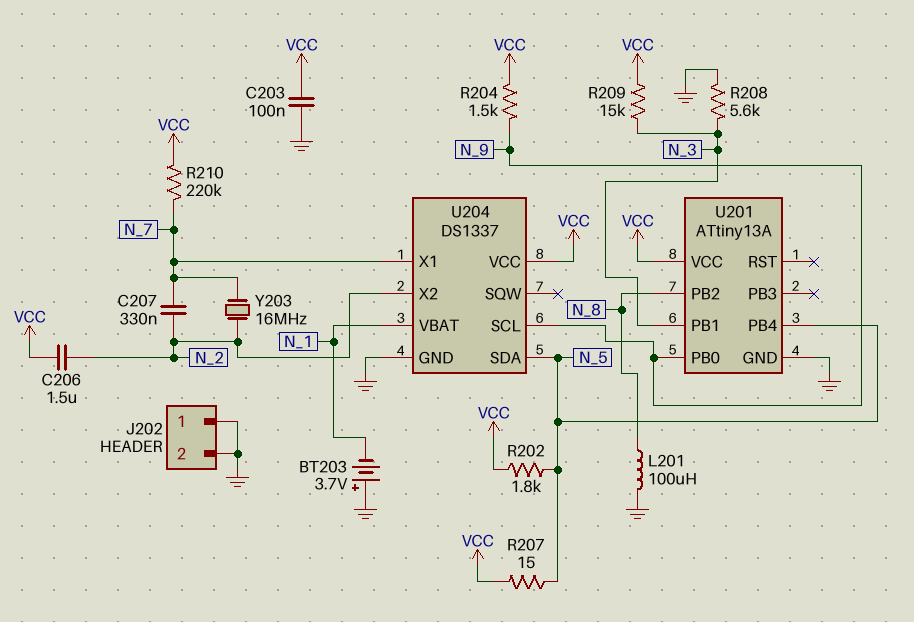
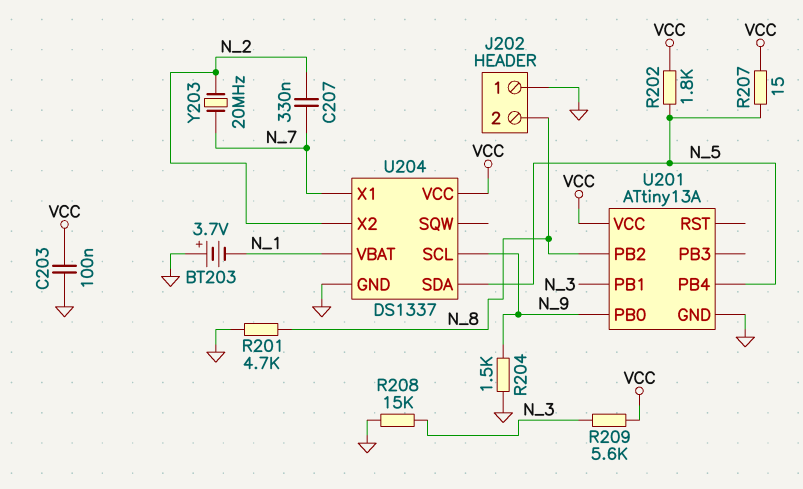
C206: 1.5uF (N_2, VCC) -> none
J202 pin 2: GND -> N_8
L201: 100uH (GND, N_8) -> none
R201: none -> 4.7k (GND, N_8)
R204: 1.5k (N_9, VCC) -> 1.5k (GND, N_9)
R208: 5.6k (GND, N_3) -> 15k (GND, N_3)
R209: 15k (N_3, VCC) -> 5.6k (N_3, VCC)
R210: 220k (N_7, VCC) -> none
Y203: 16MHz (N_2, N_7) -> 20MHz (N_2, N_7)

